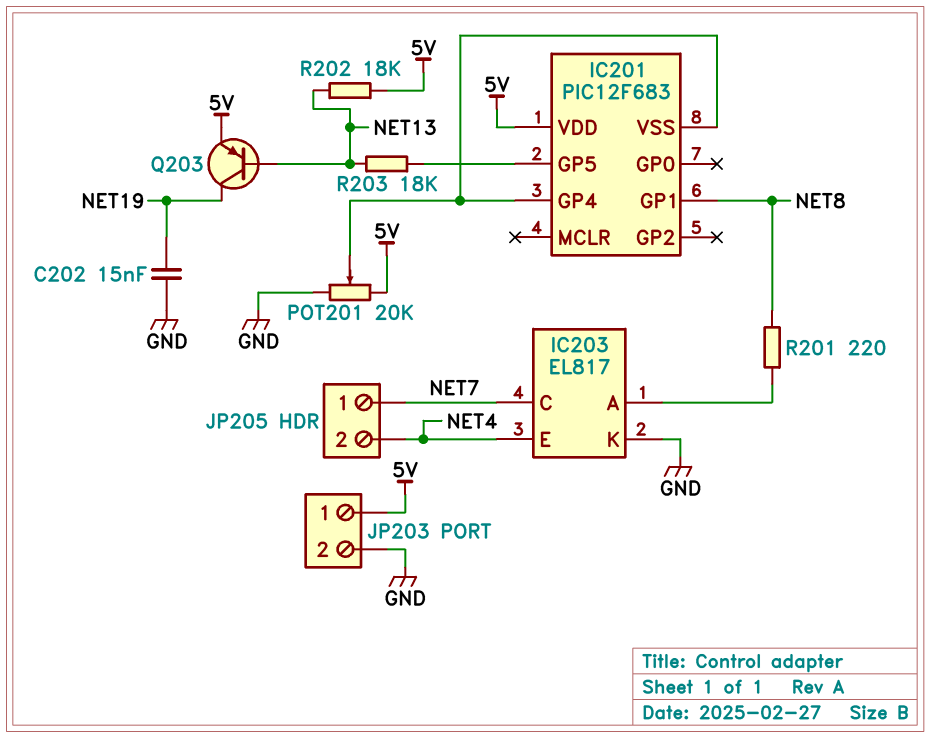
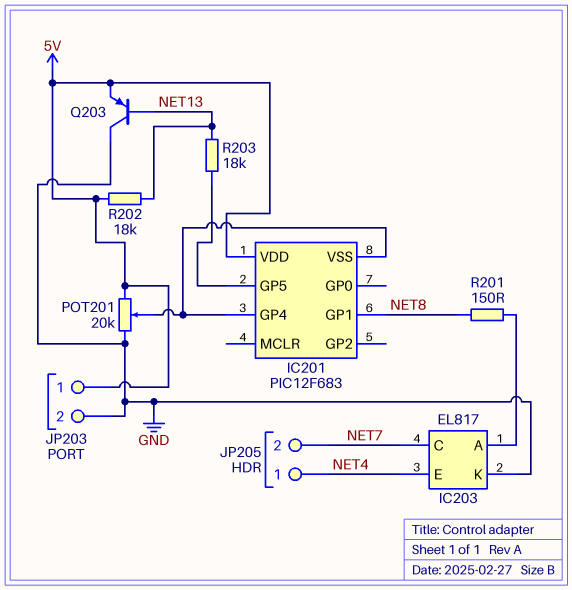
C202: 15nF (GND, NET19) -> none
JP205 pin 1: NET7 -> NET4
JP205 pin 2: NET4 -> NET7
Q203: PNP (B NET13, C NET19, E 5V) -> PNP (B NET13, C GND, E 5V)
R201: 220 (IC203/A, NET8) -> 150 (IC203/A, NET8)

